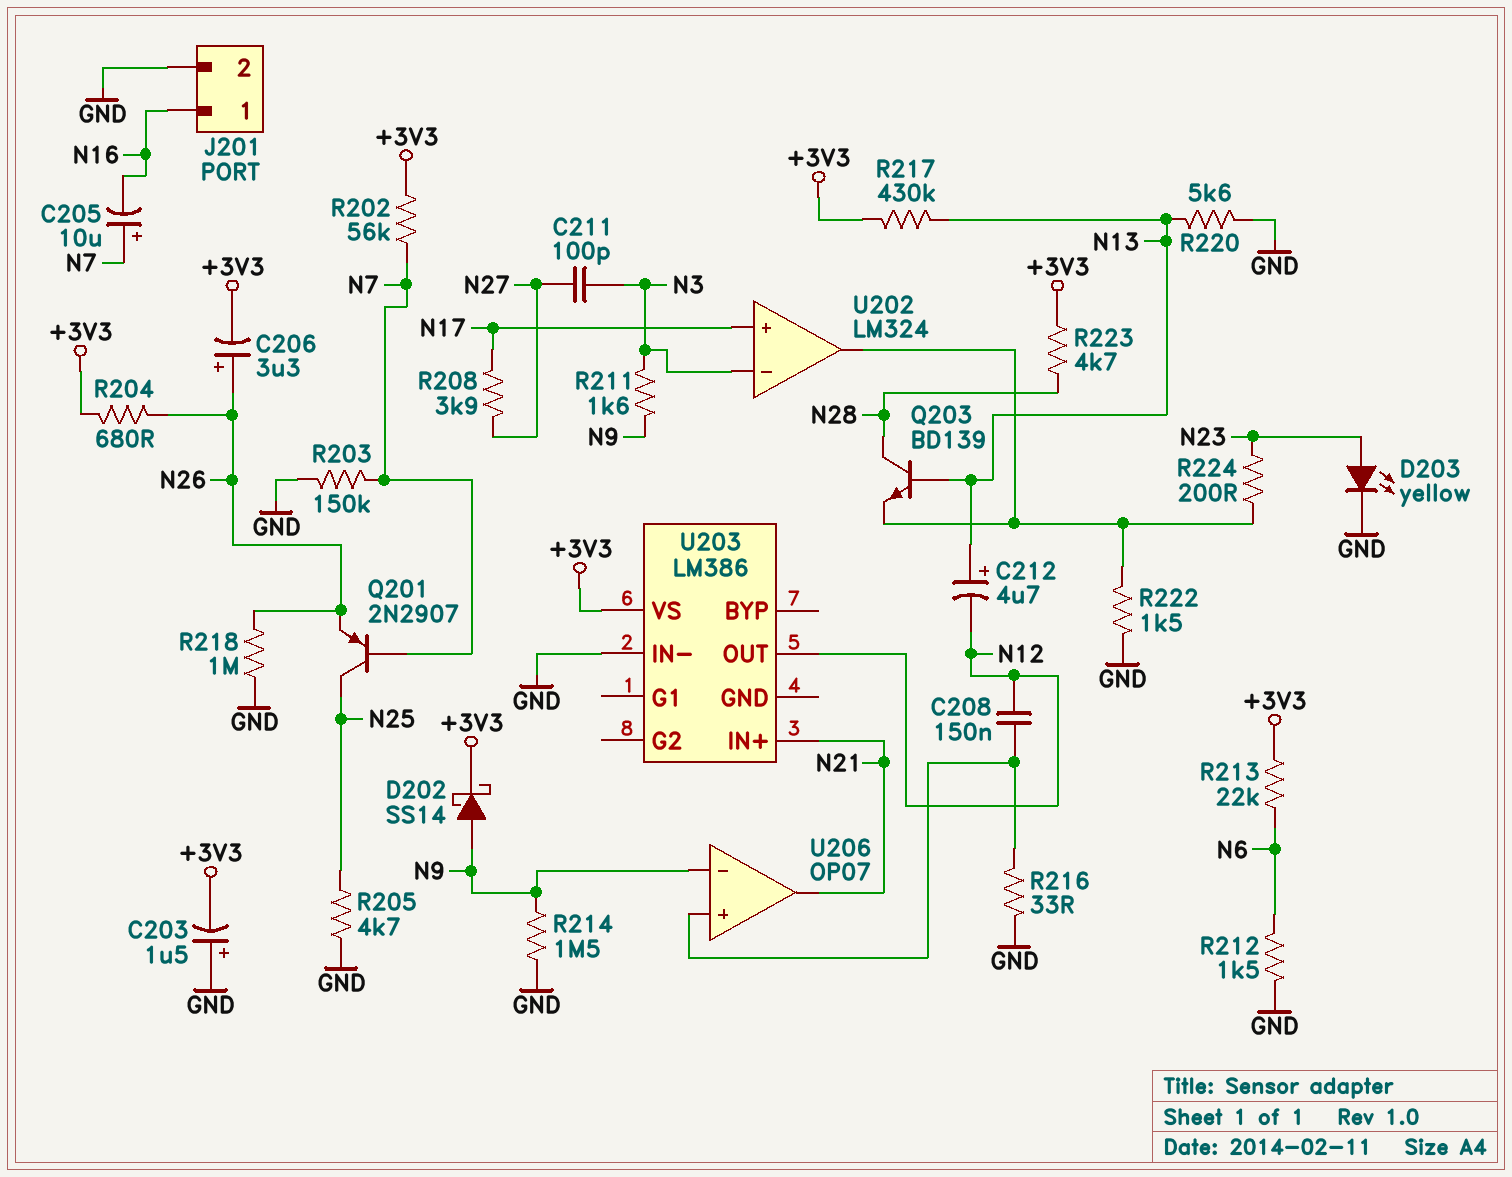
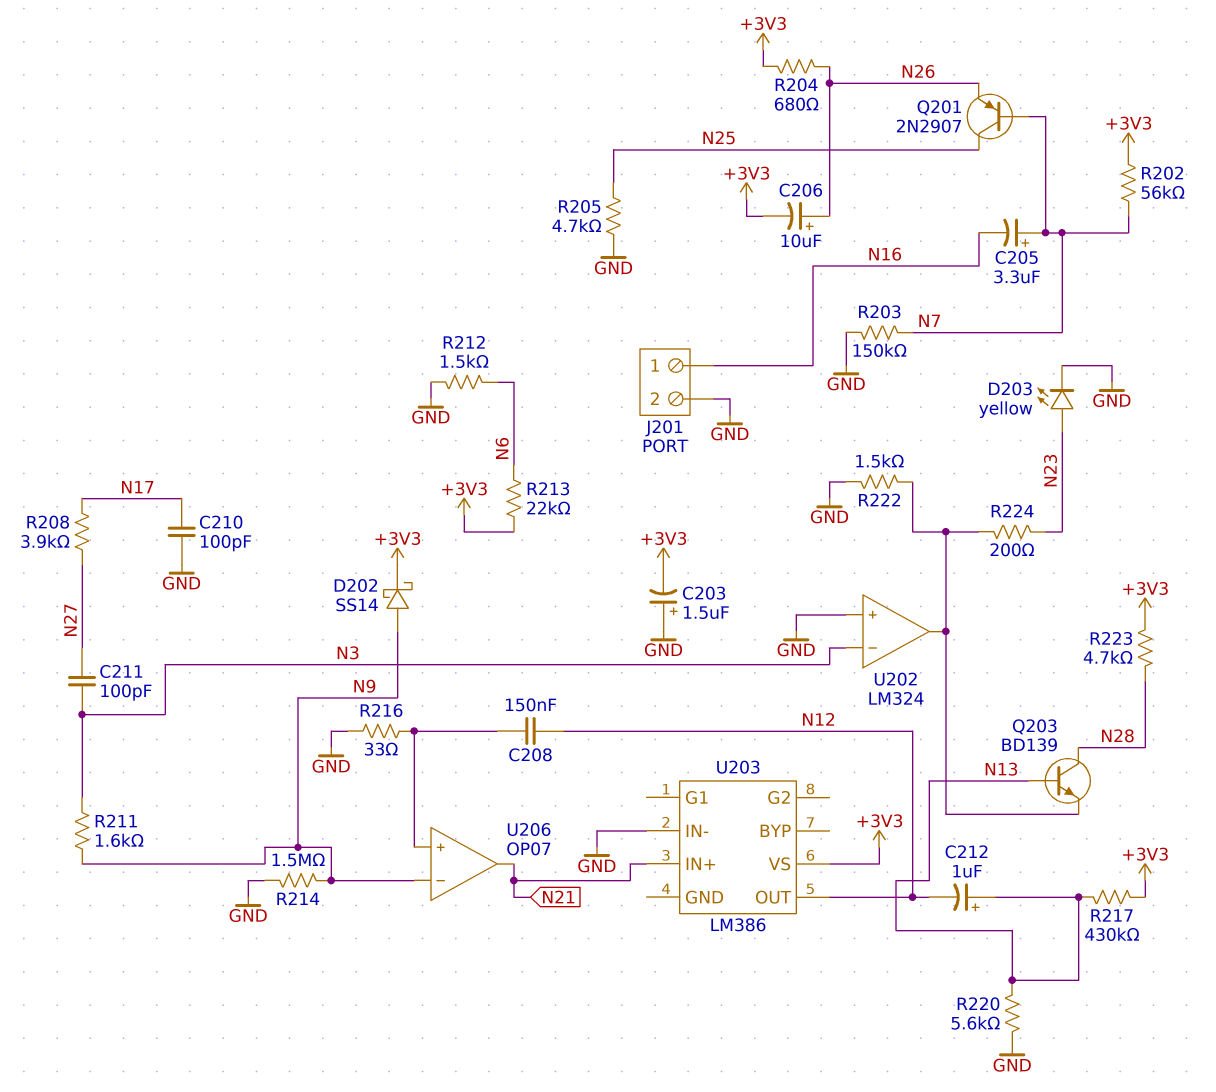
C205: 10uF (plus N7, minus N16) -> 3.3uF (plus N7, minus N16)
C206: 3.3uF (plus N26, minus +3V3) -> 10uF (plus N26, minus +3V3)
C210: none -> 100pF (GND, N17)
C212: 4.7uF (plus N13, minus N12) -> 1uF (plus N13, minus N12)
R218: 1M (GND, N26) -> none
U202 pin in+: N17 -> GND

